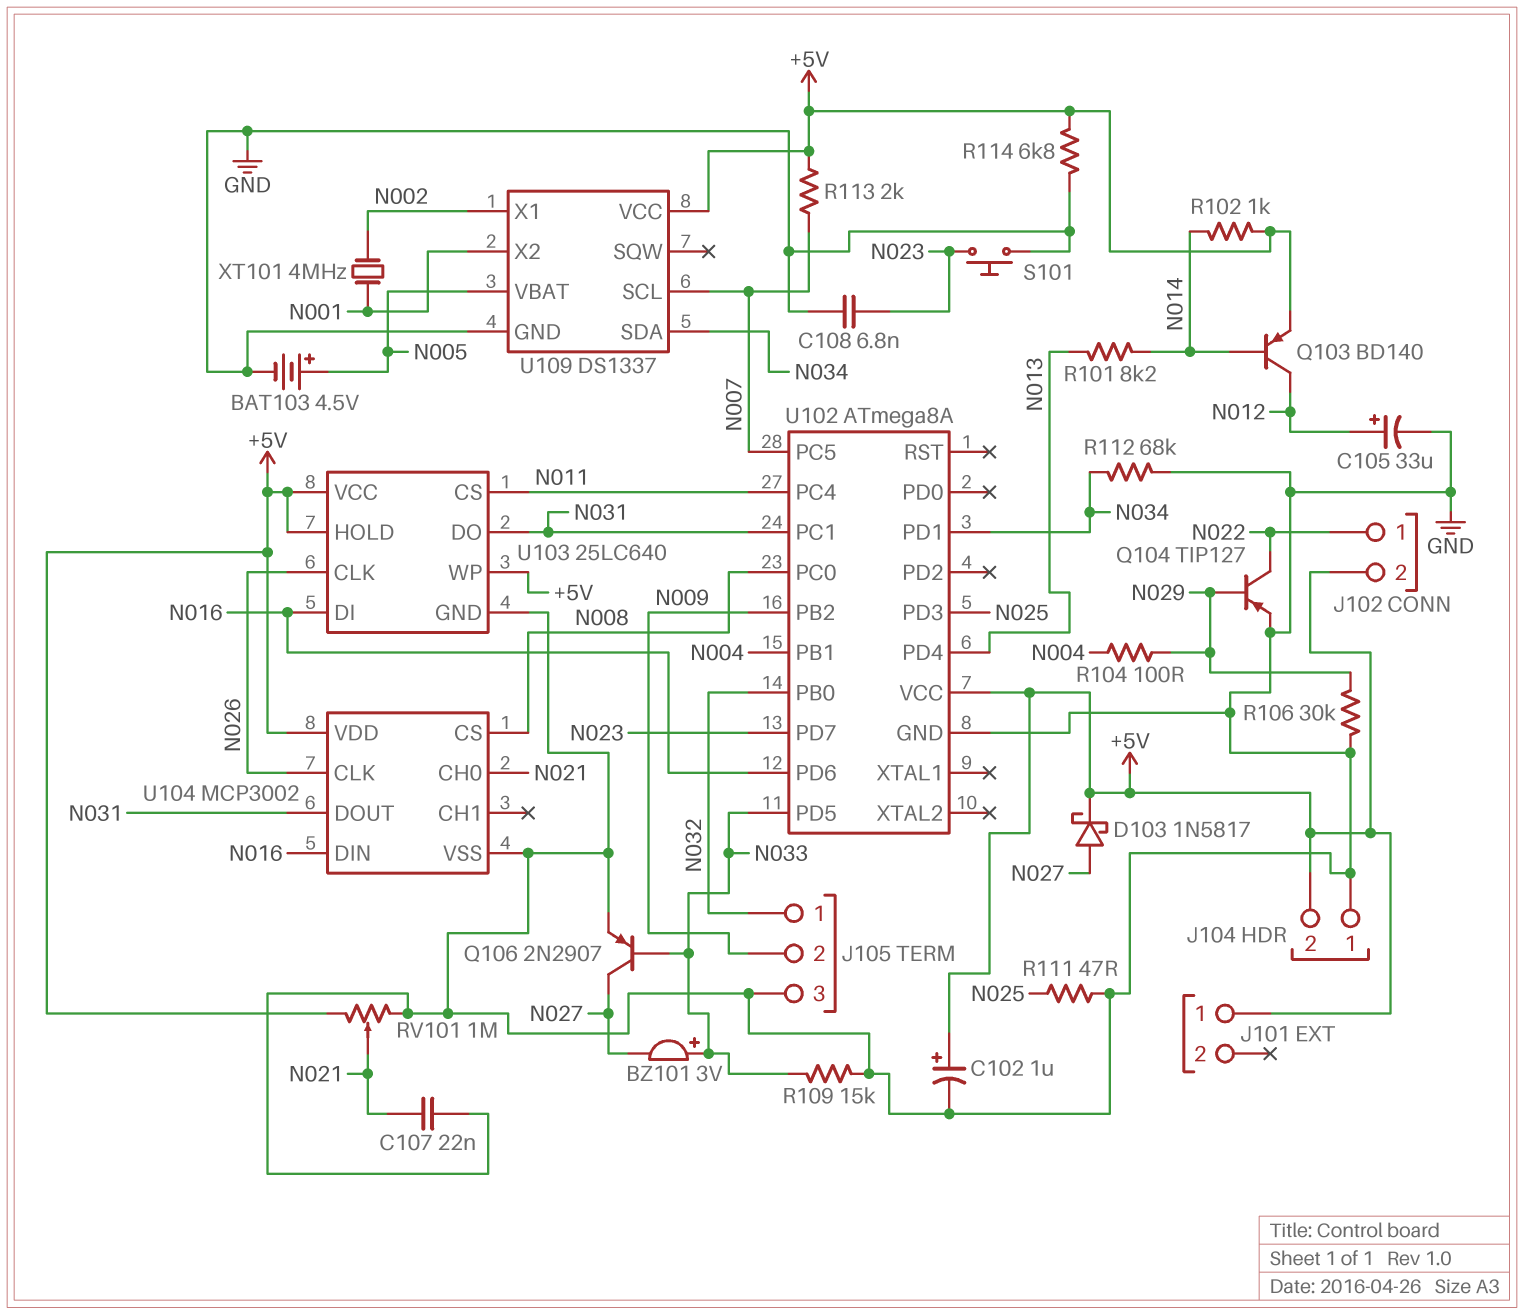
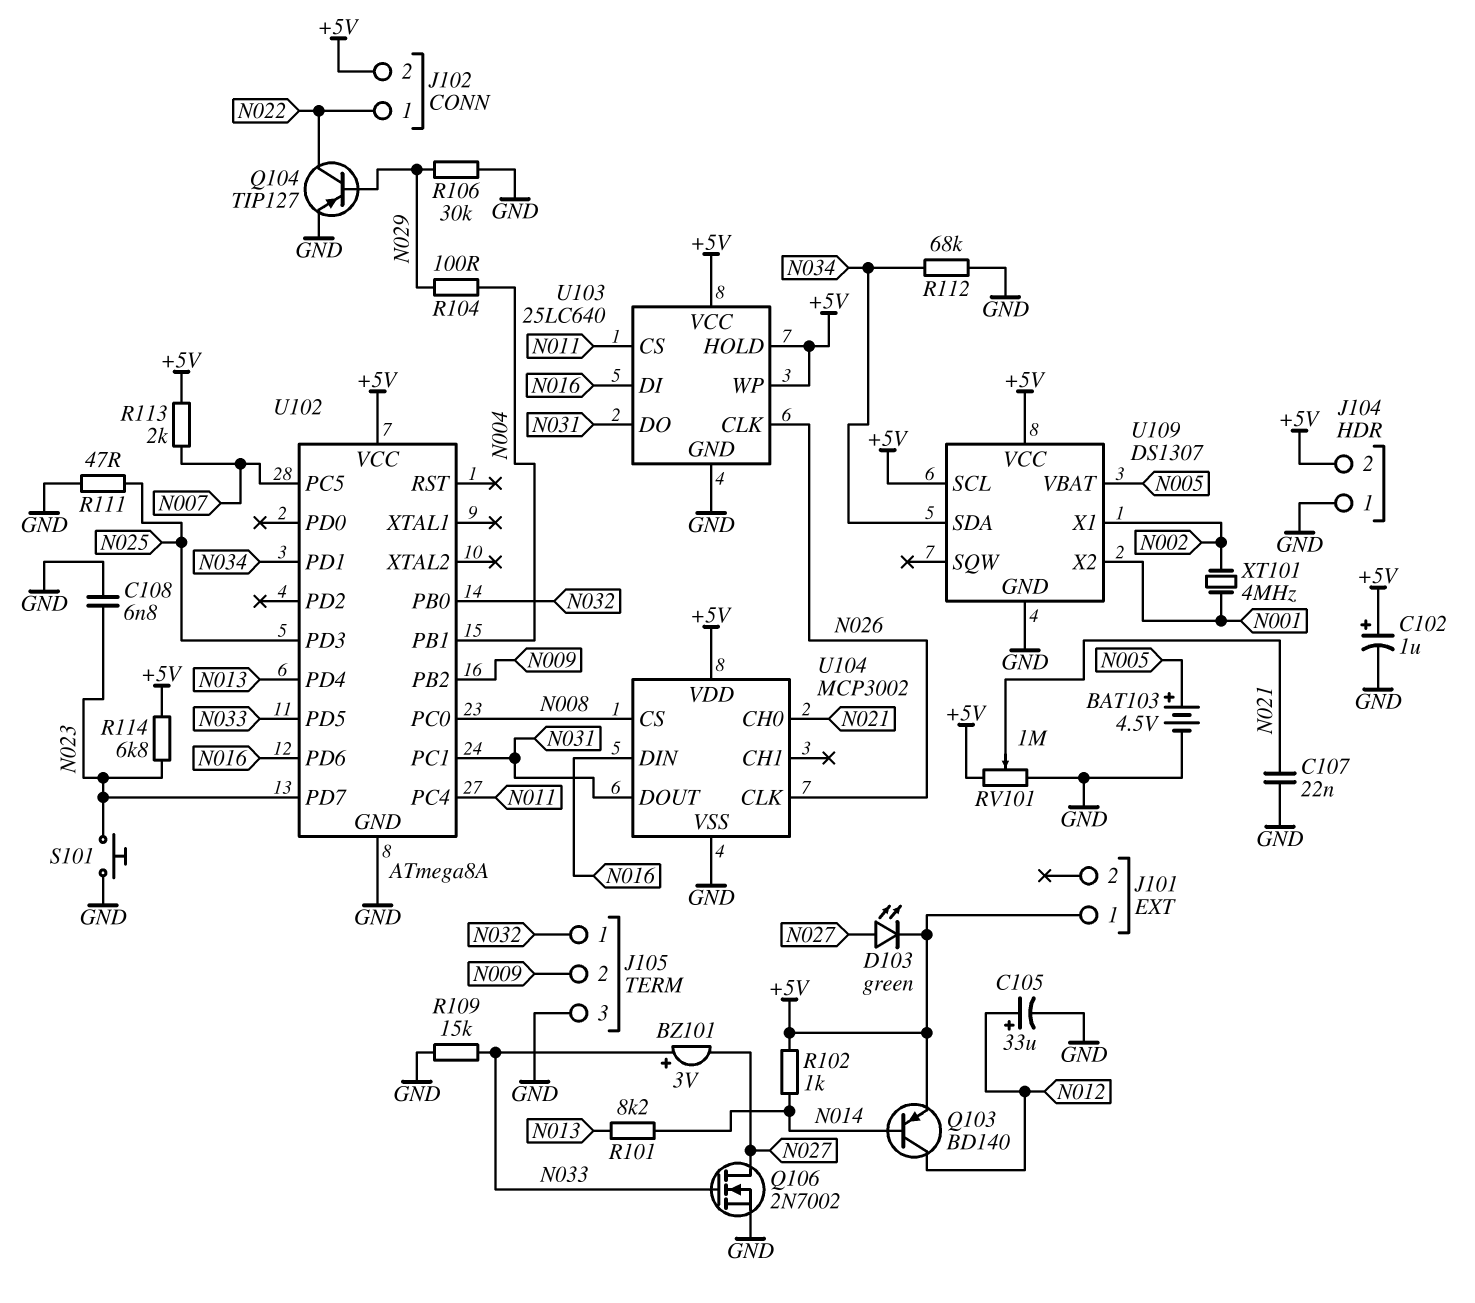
D103: schottky 1N5817 (A N027, K +5V) -> LED green (A N027, K +5V)
Q106: PNP 2N2907 (B N033, C N027, E GND) -> NMOS 2N7002 (G N033, D N027, S GND)
R114: 6.8k (+5V, GND) -> 6.8k (+5V, N023)
U109: DS1337 -> DS1307
U109 pin SCL: N007 -> +5V

